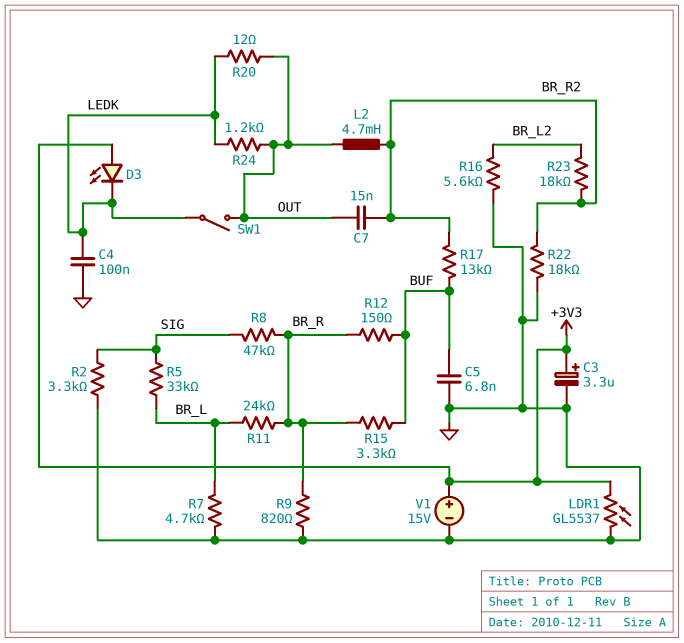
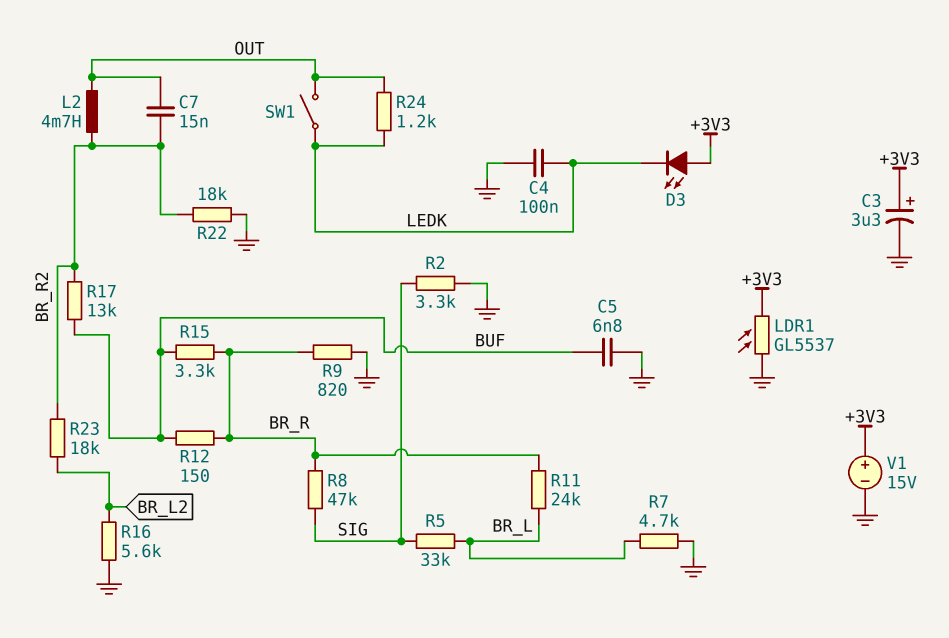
R20: 12 (LEDK, OUT) -> none

